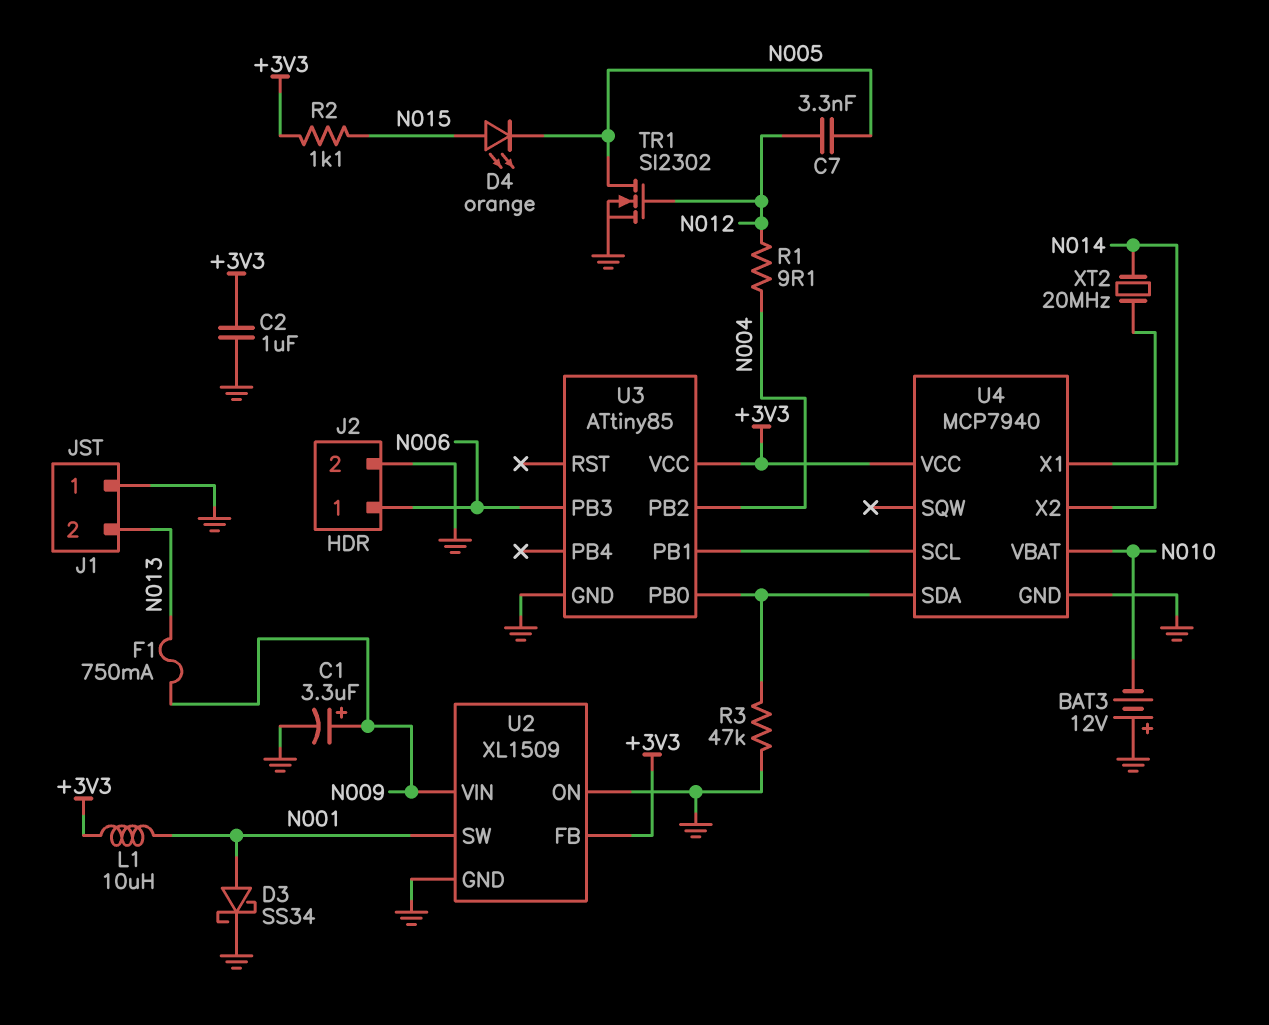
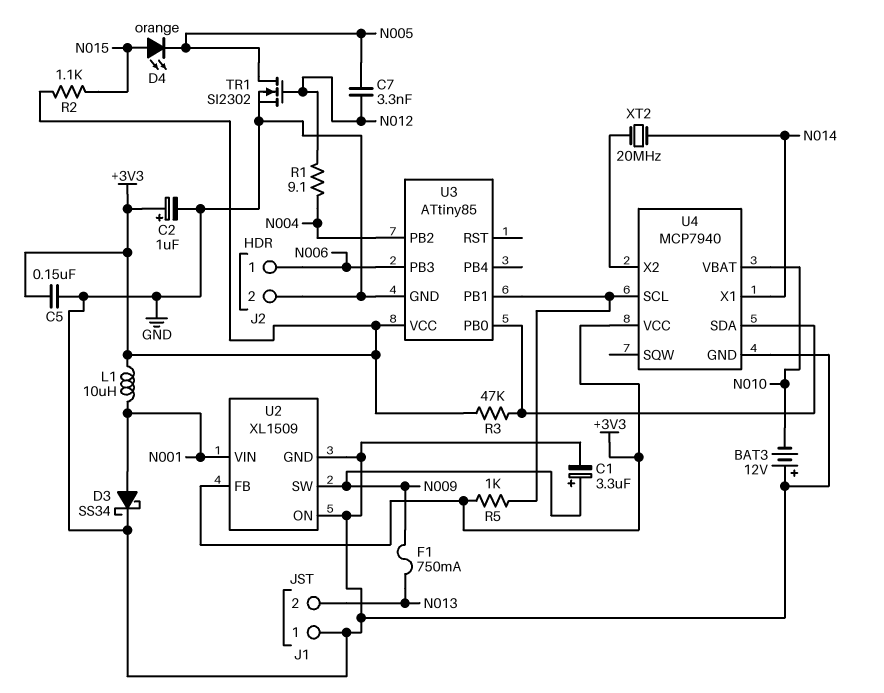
C2: 1uF (+3V3, GND) -> 1uF (plus +3V3, minus GND)
C5: none -> 150nF (+3V3, GND)
R3: 47k (GND, U3/PB0) -> 47k (+3V3, U3/PB0)
R5: none -> 1k (+3V3, U3/PB1)
U2 pin SW: N001 -> N009
U2 pin VIN: N009 -> N001

